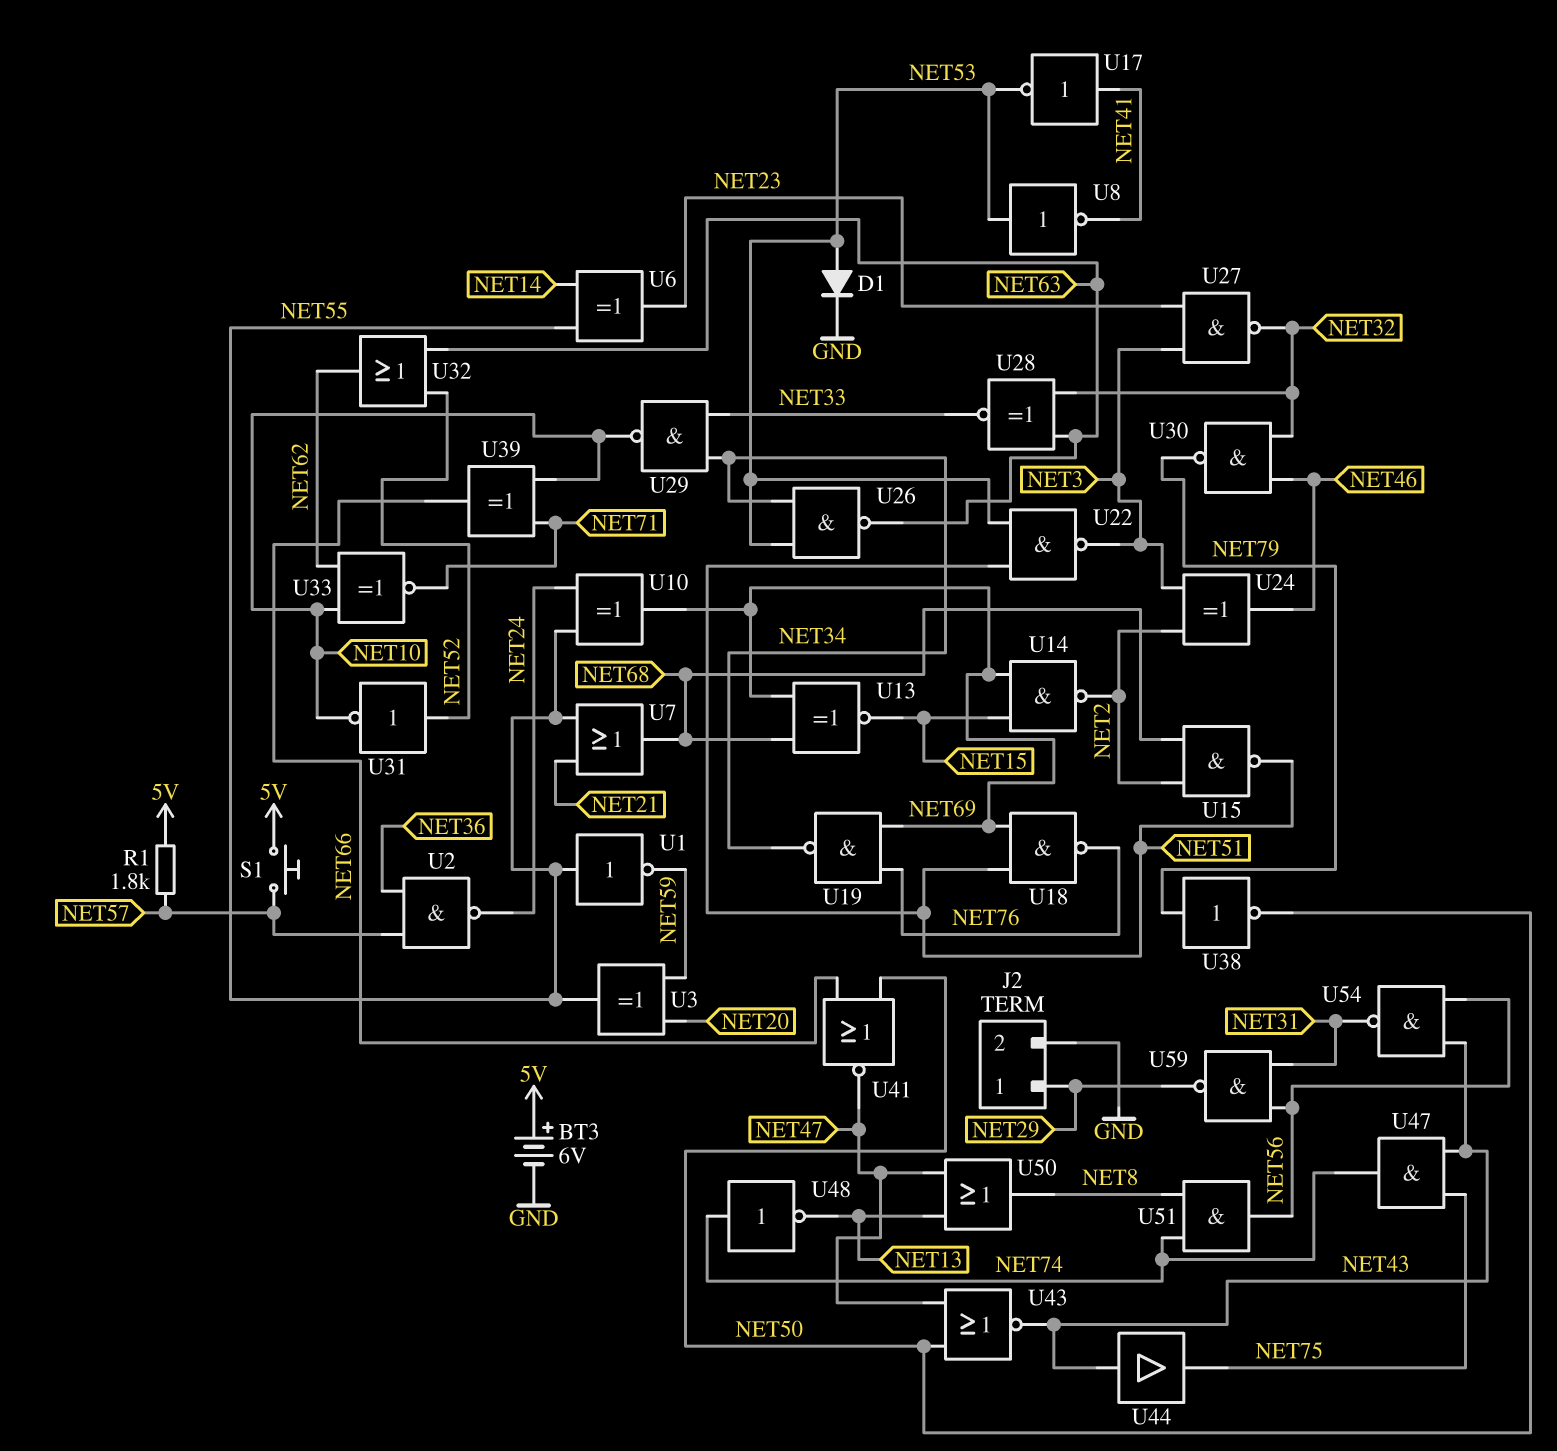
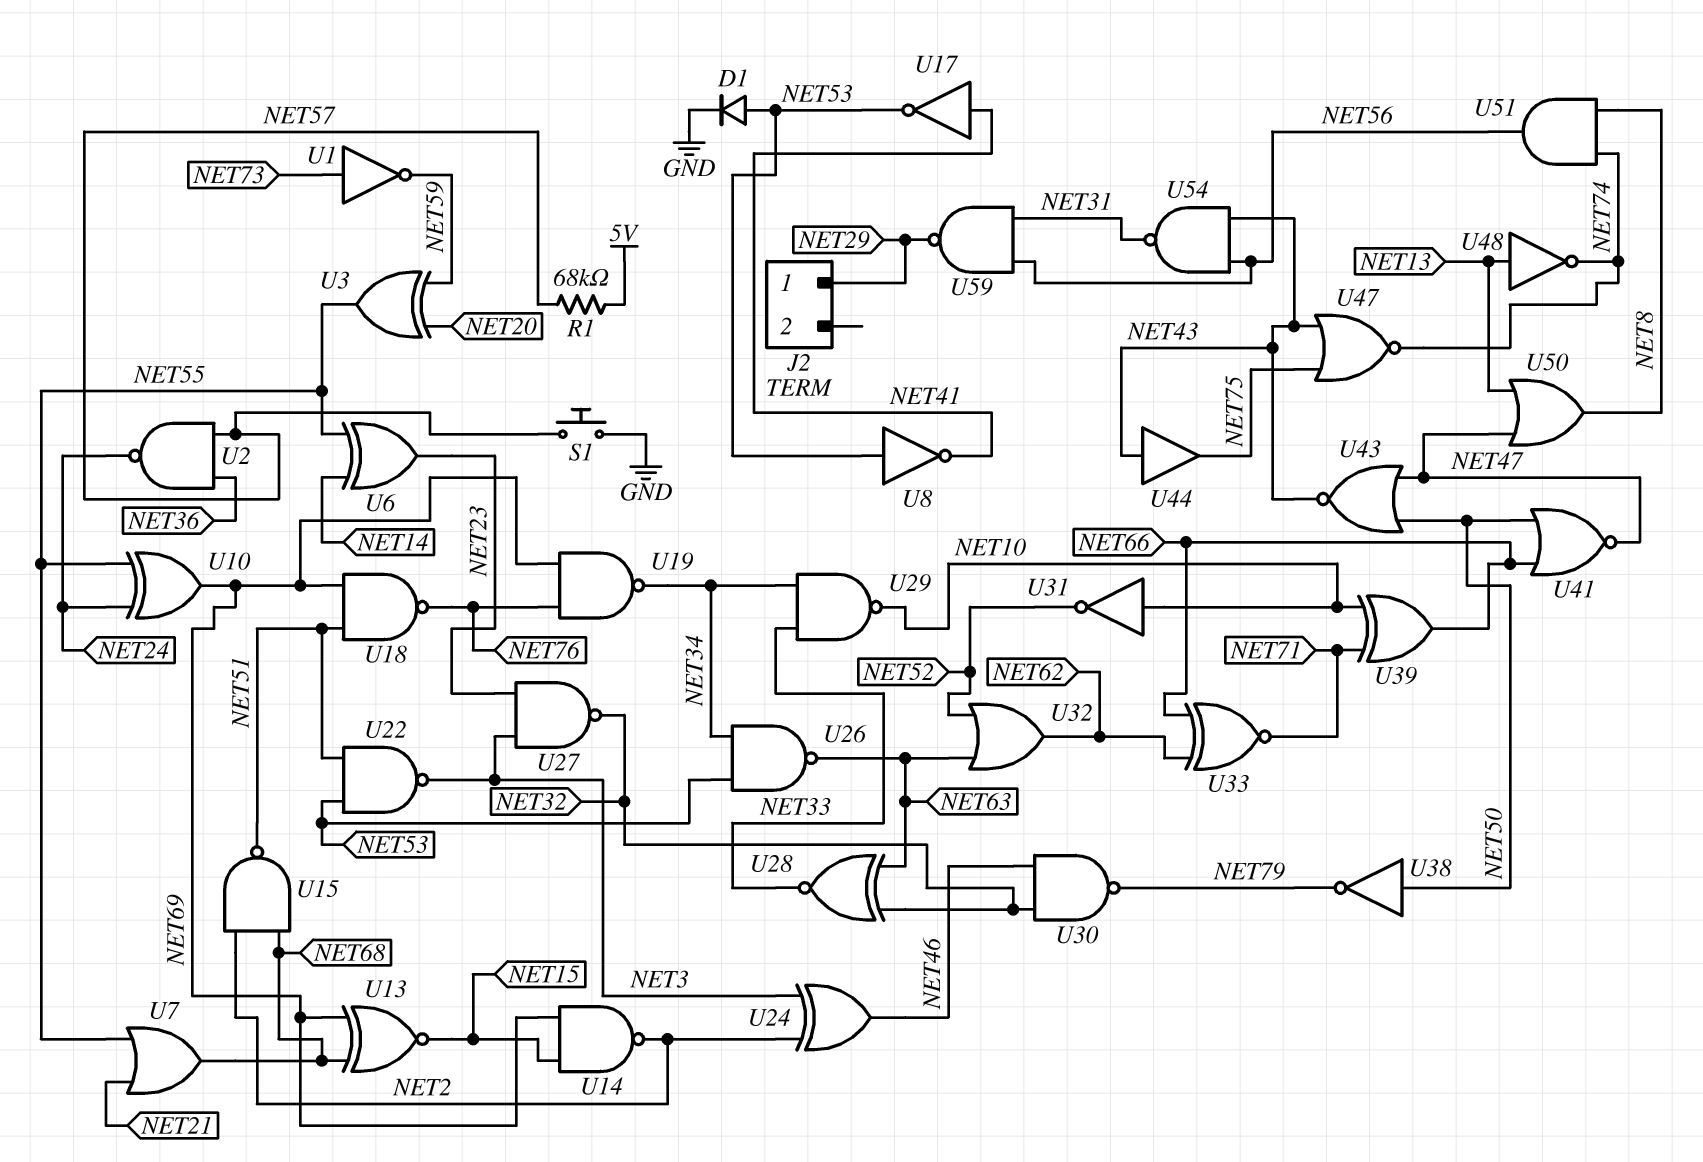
BT3: 6V (plus 5V, minus GND) -> none
J2 pin 2: GND -> none
R1: 1.8k (5V, NET57) -> 68k (5V, NET57)
S1: button (5V, NET57) -> button (GND, NET57)
U1: NOT (in NET55, out NET59) -> NOT (in NET73, out NET59)
U31: NOT (in NET52, out NET10) -> NOT (in NET10, out NET52)
U33: XNOR (in NET10, in NET62, out NET71) -> XNOR (in NET62, in NET66, out NET71)
U38: NOT (in NET79, out NET50) -> NOT (in NET50, out NET79)
U47: AND (in NET43, in NET75, out NET74) -> NOR (in NET43, in NET75, out NET74)
U48: NOT (in NET74, out NET13) -> NOT (in NET13, out NET74)

